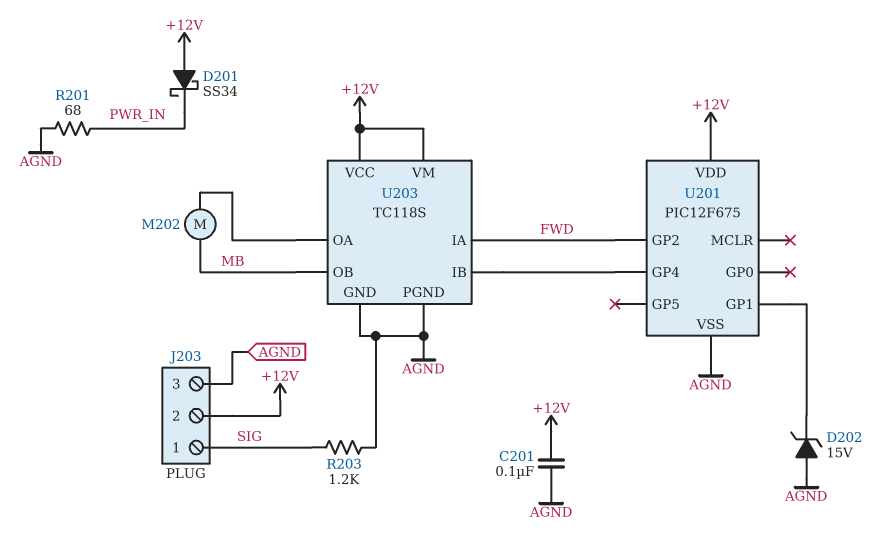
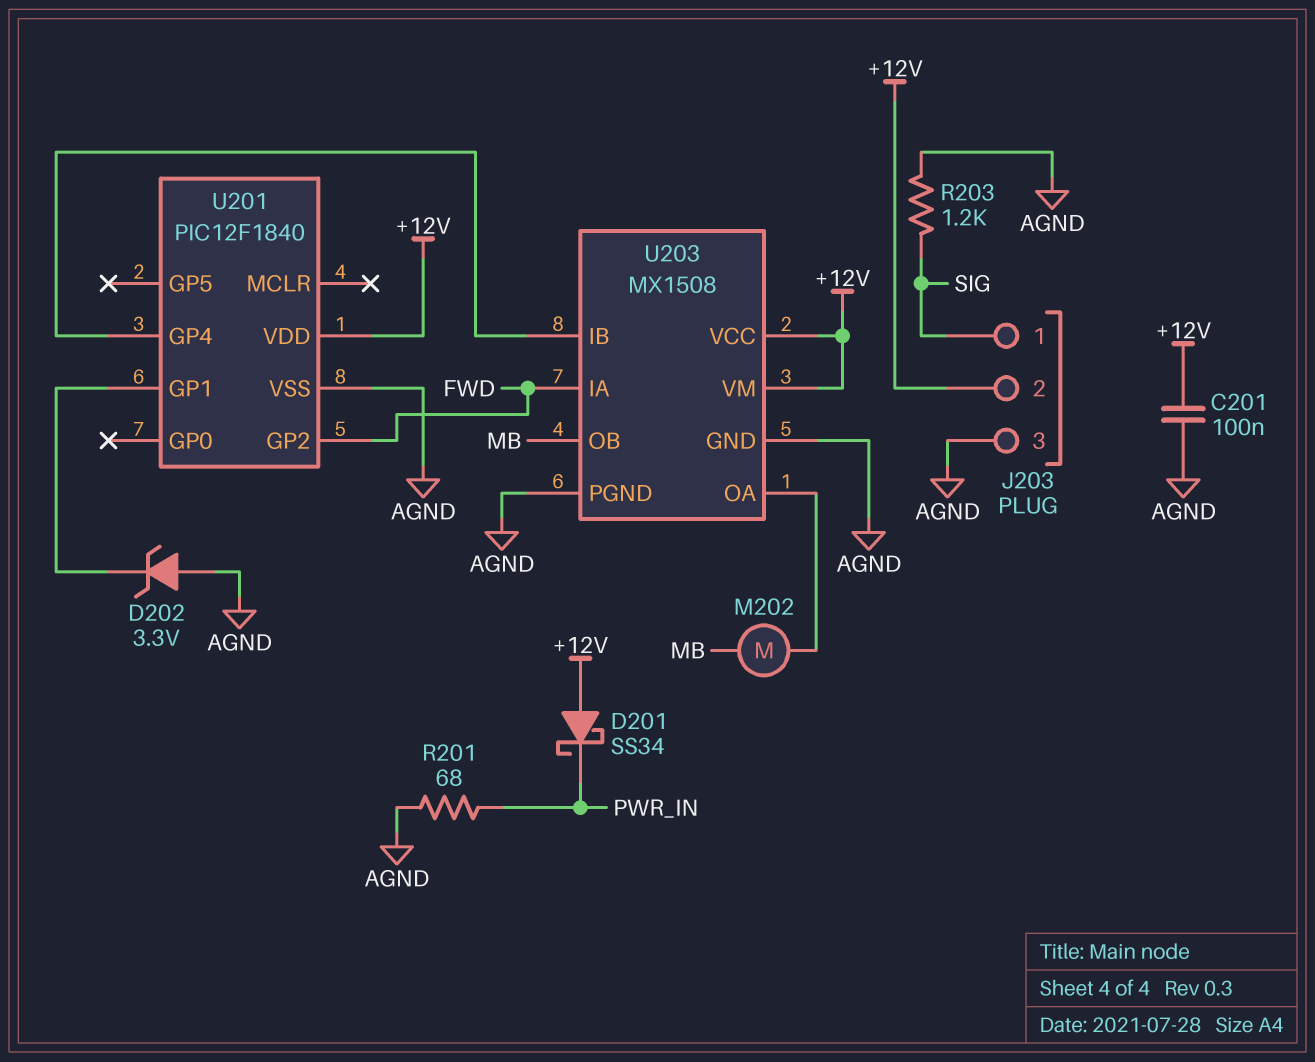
D202: zener 15V (A AGND, K U201/GP1) -> zener 3.3V (A AGND, K U201/GP1)
U201: PIC12F675 -> PIC12F1840
U203: TC118S -> MX1508

